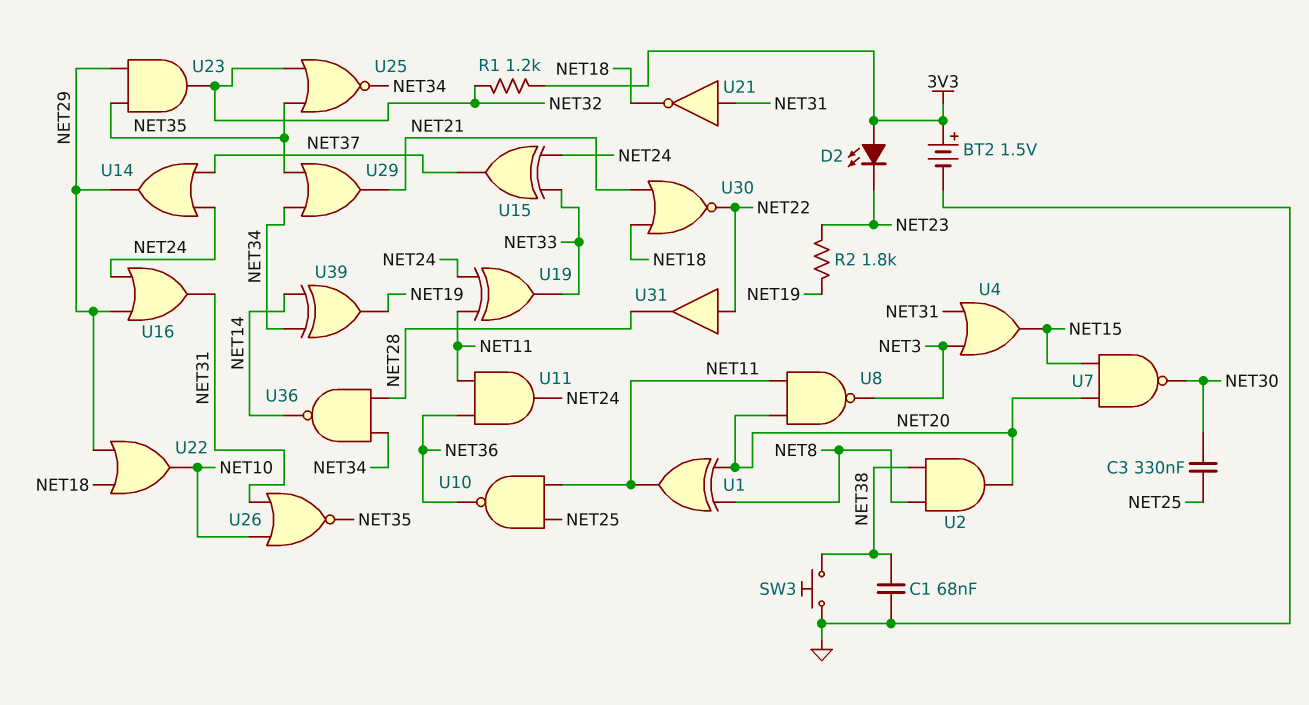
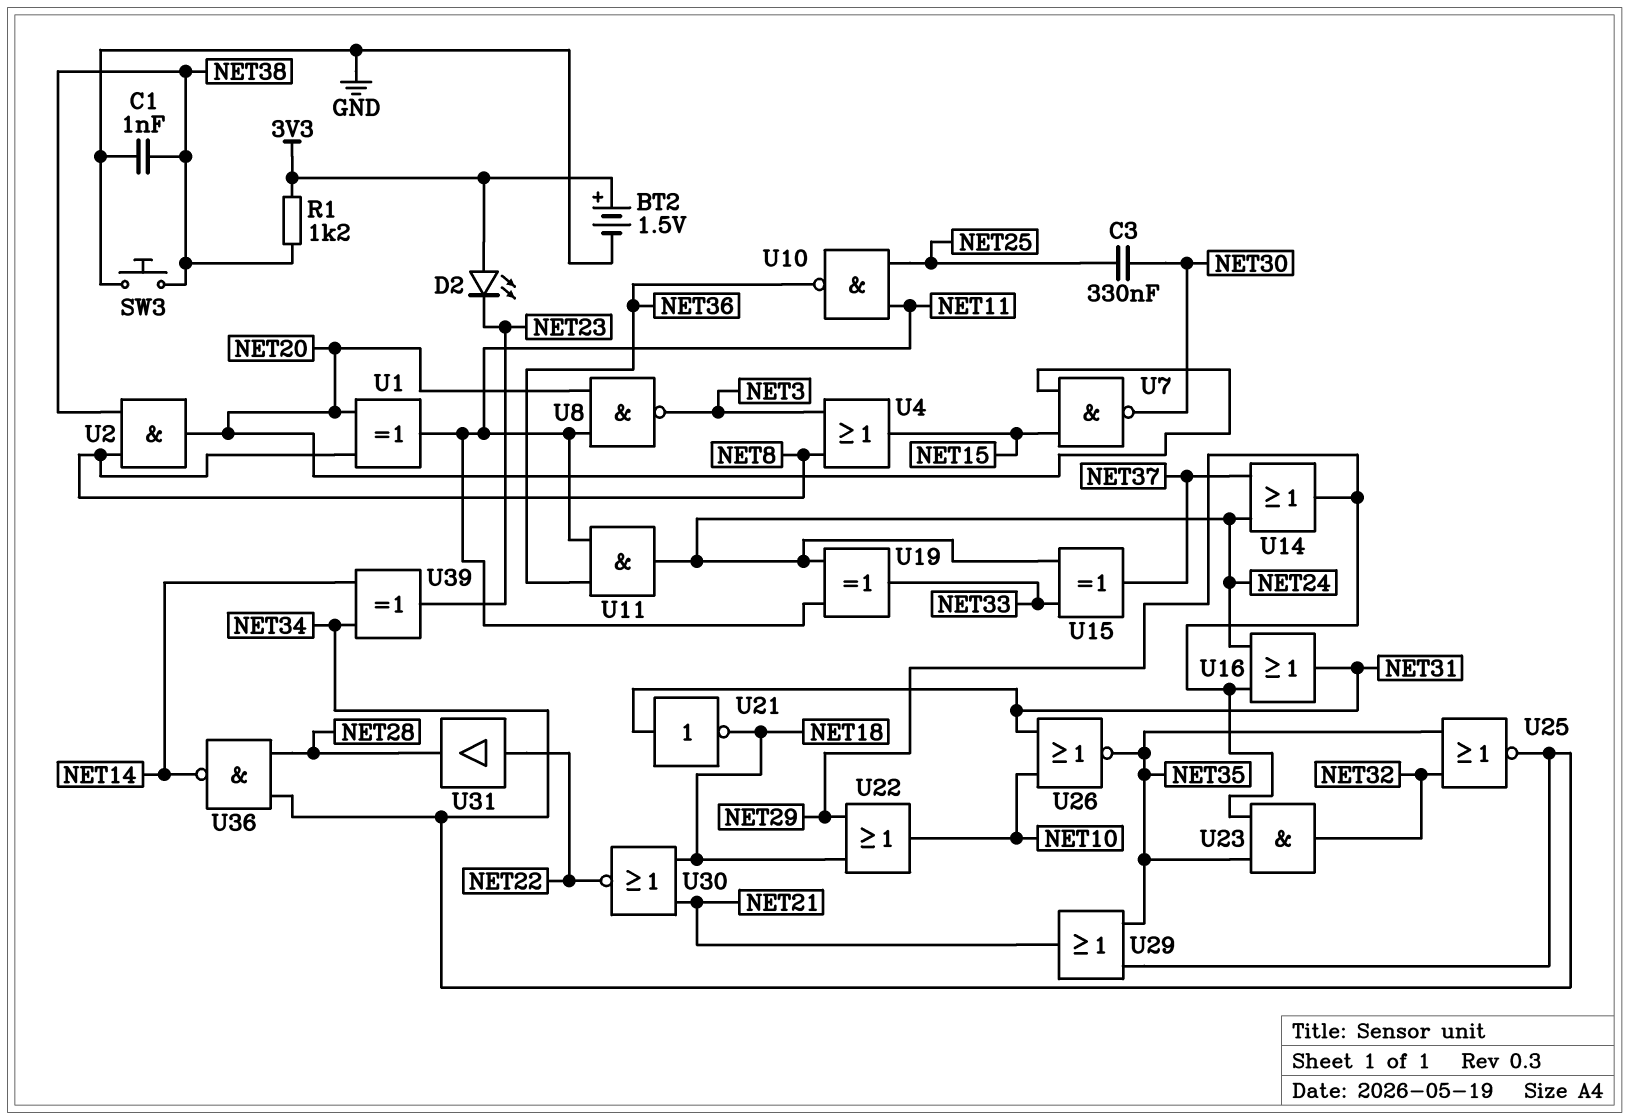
C1: 68nF (GND, NET38) -> 1nF (GND, NET38)
R1: 1.2k (3V3, NET32) -> 1.2k (3V3, NET38)
R2: 1.8k (NET19, NET23) -> none
U4: OR (in NET3, in NET31, out NET15) -> OR (in NET3, in NET8, out NET15)
U39: XOR (in NET14, in NET34, out NET19) -> XOR (in NET14, in NET34, out NET23)

